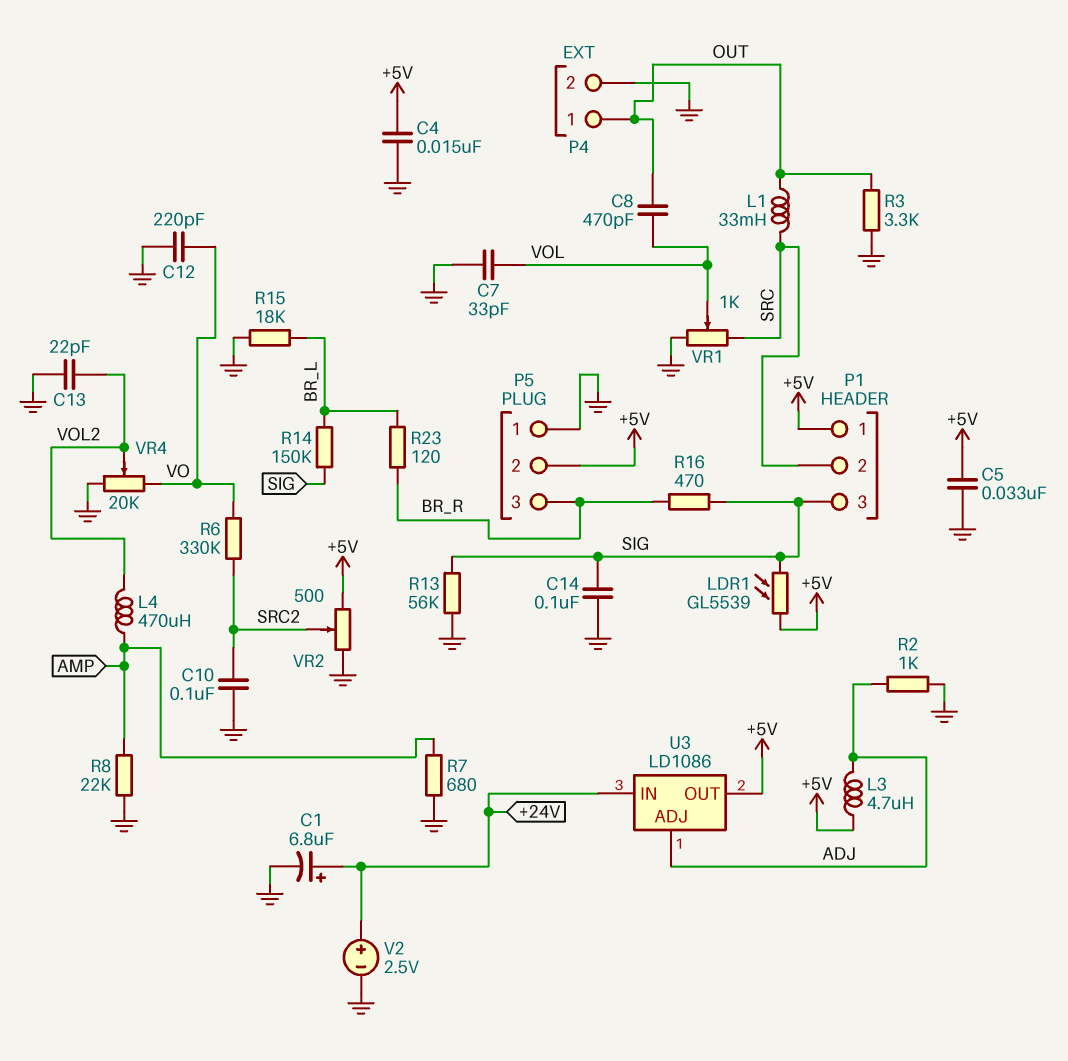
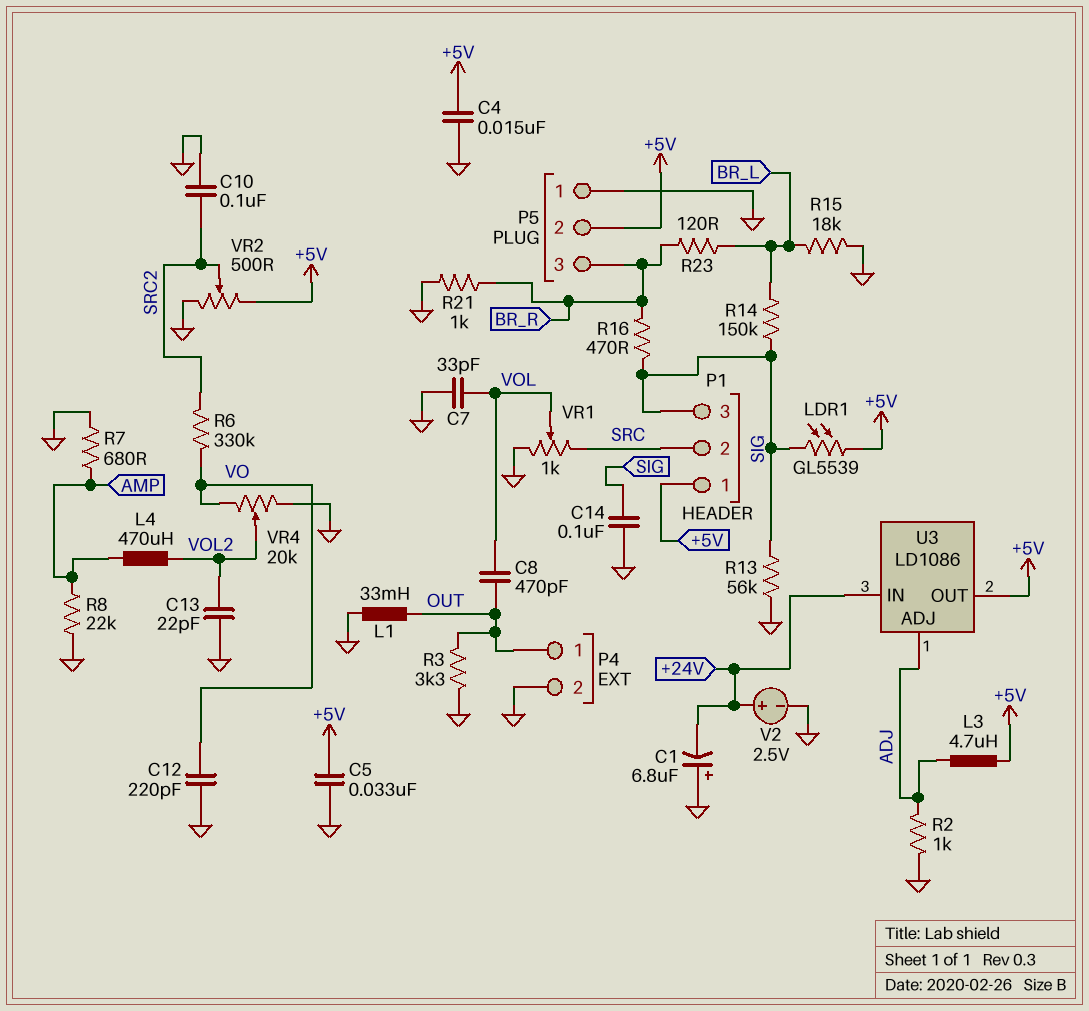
C1: 6.8uF (plus +24V, minus GND) -> 6.8uF (plus GND, minus +24V)
L1: 33mH (OUT, SRC) -> 33mH (GND, OUT)
R21: none -> 1k (BR_R, GND)

